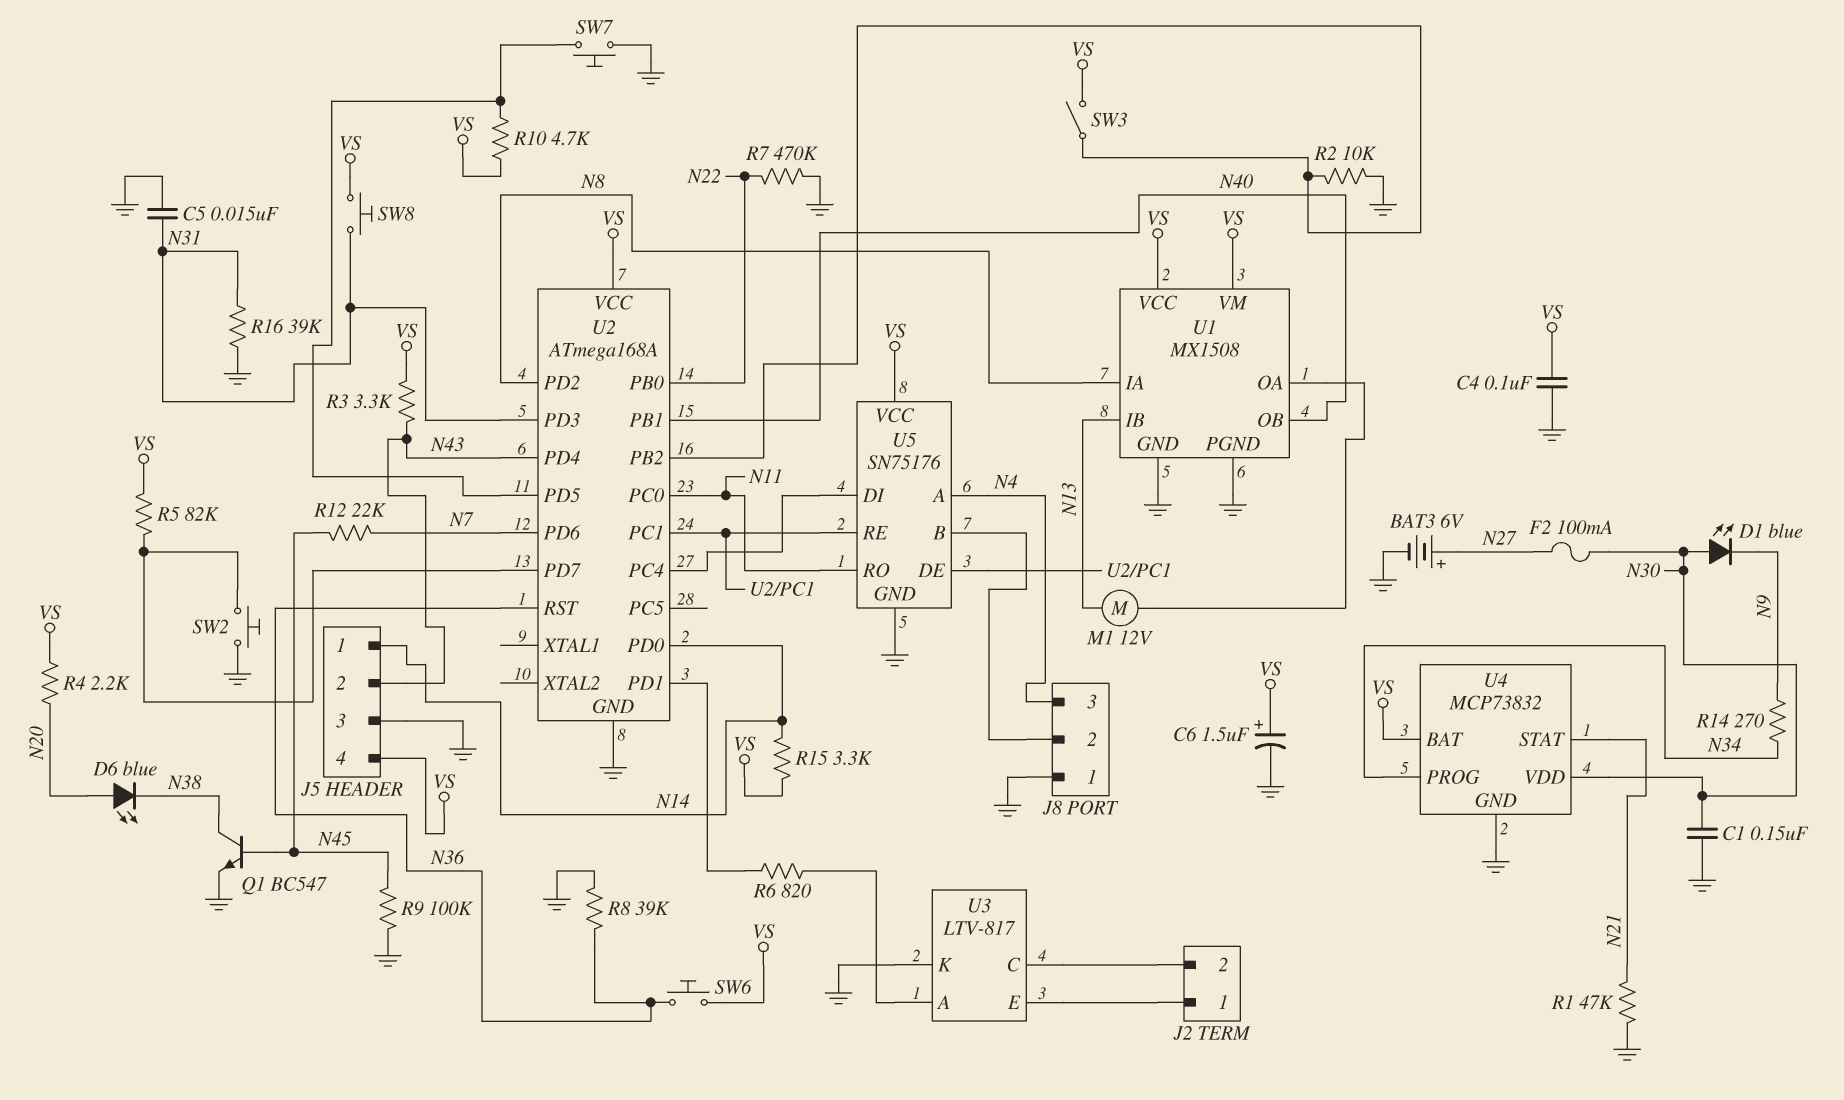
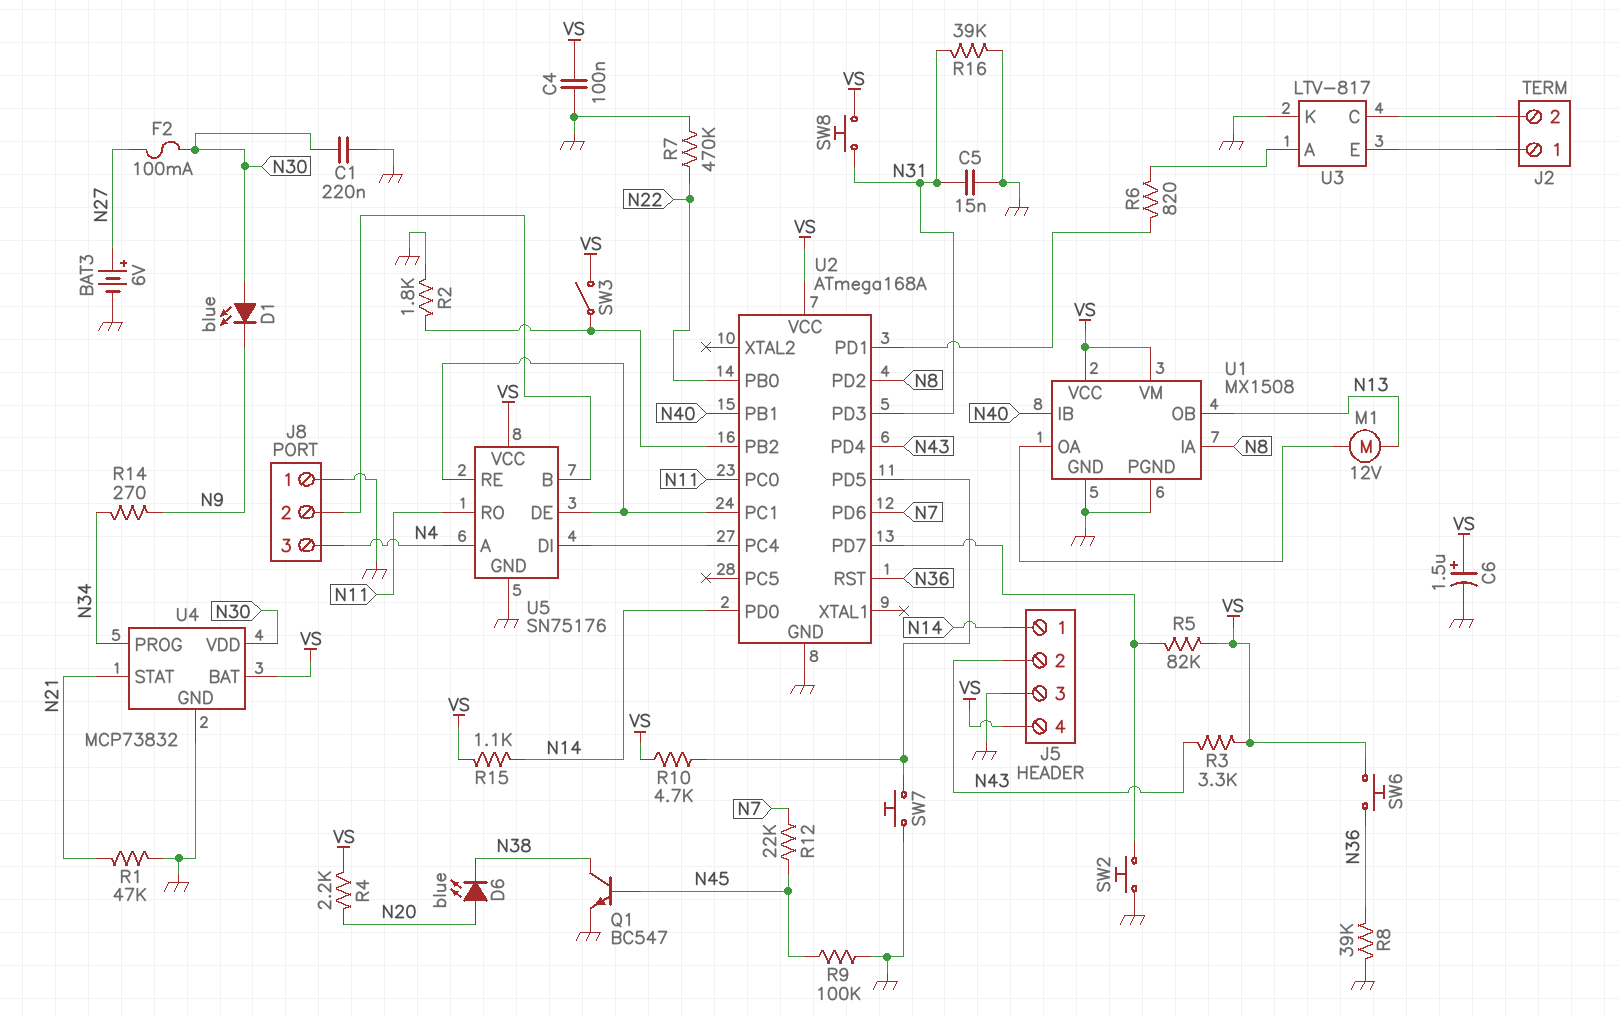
C1: 150nF (GND, N30) -> 220nF (GND, N30)
R2: 10k (GND, U2/PB2) -> 1.8k (GND, U2/PB2)
R15: 3.3k (N14, VS) -> 1.1k (N14, VS)
U1 pin IB: N13 -> N40
U1 pin OB: N40 -> N13

